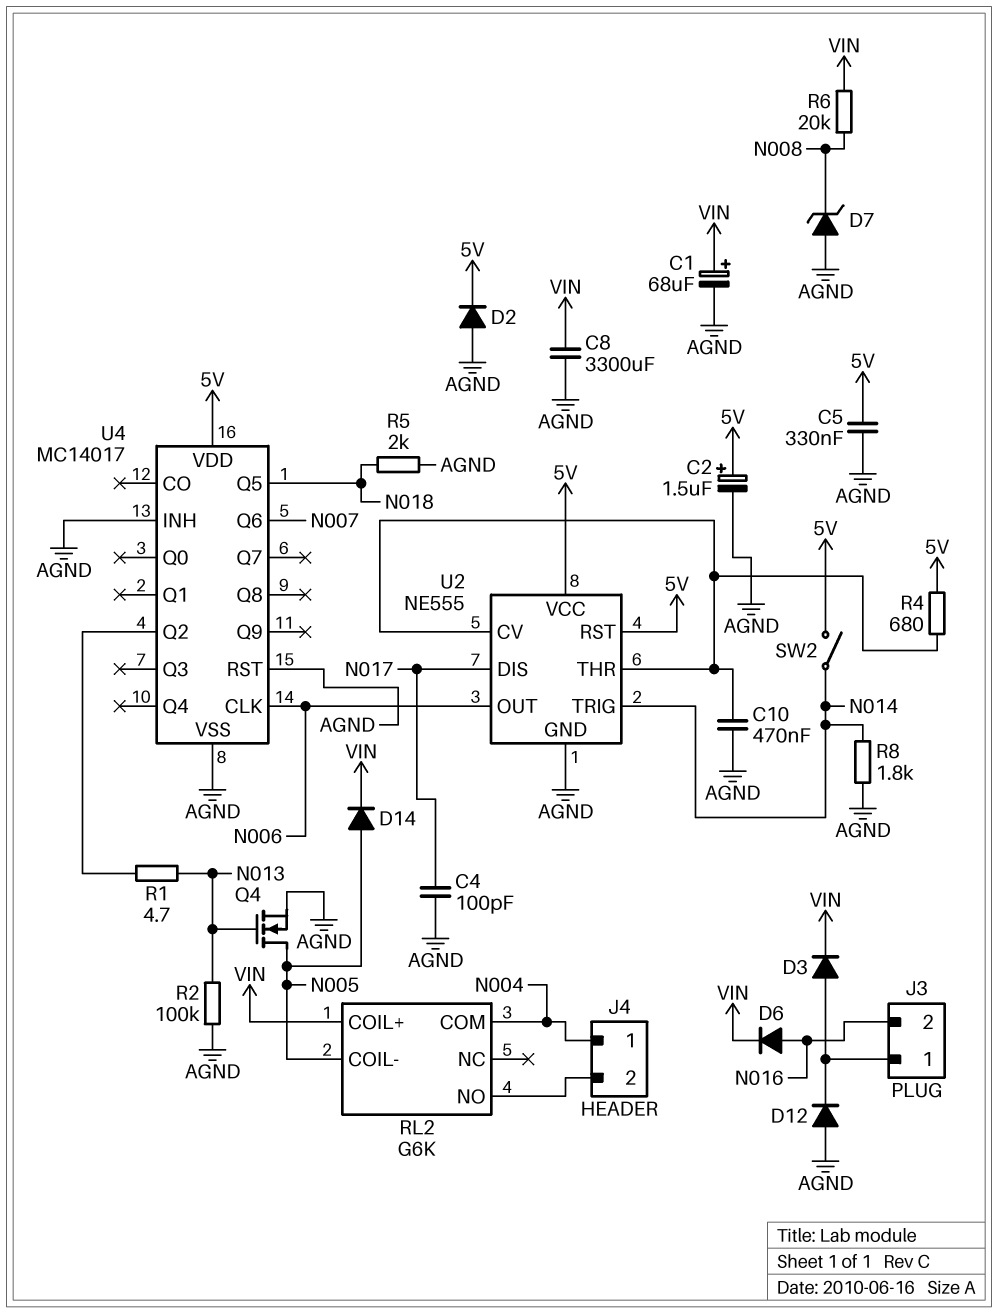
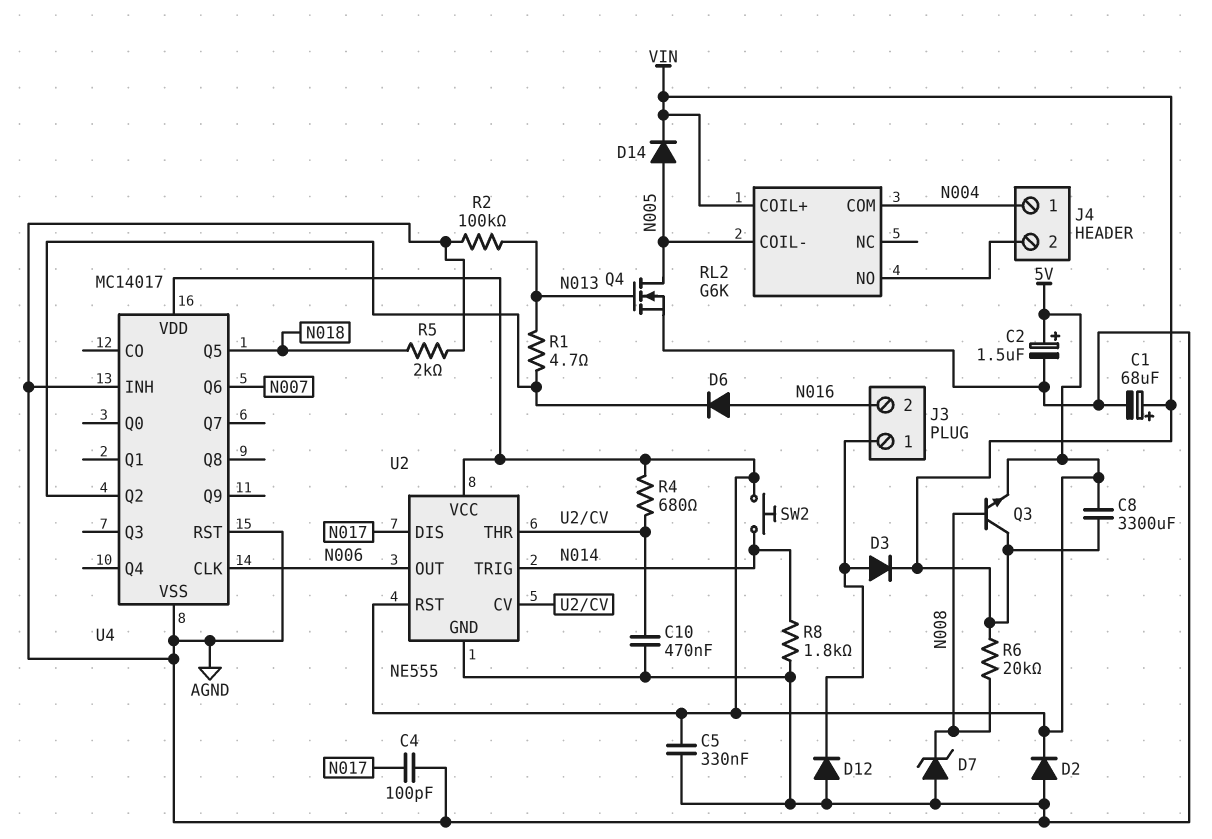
C8: 3300uF (AGND, VIN) -> 3300uF (5V, VIN)
D6: diode (A N016, K VIN) -> diode (A N016, K U4/Q2)
Q3: none -> NPN (B N008, C VIN, E 5V)
SW2: switch (5V, N014) -> button (5V, N014)

